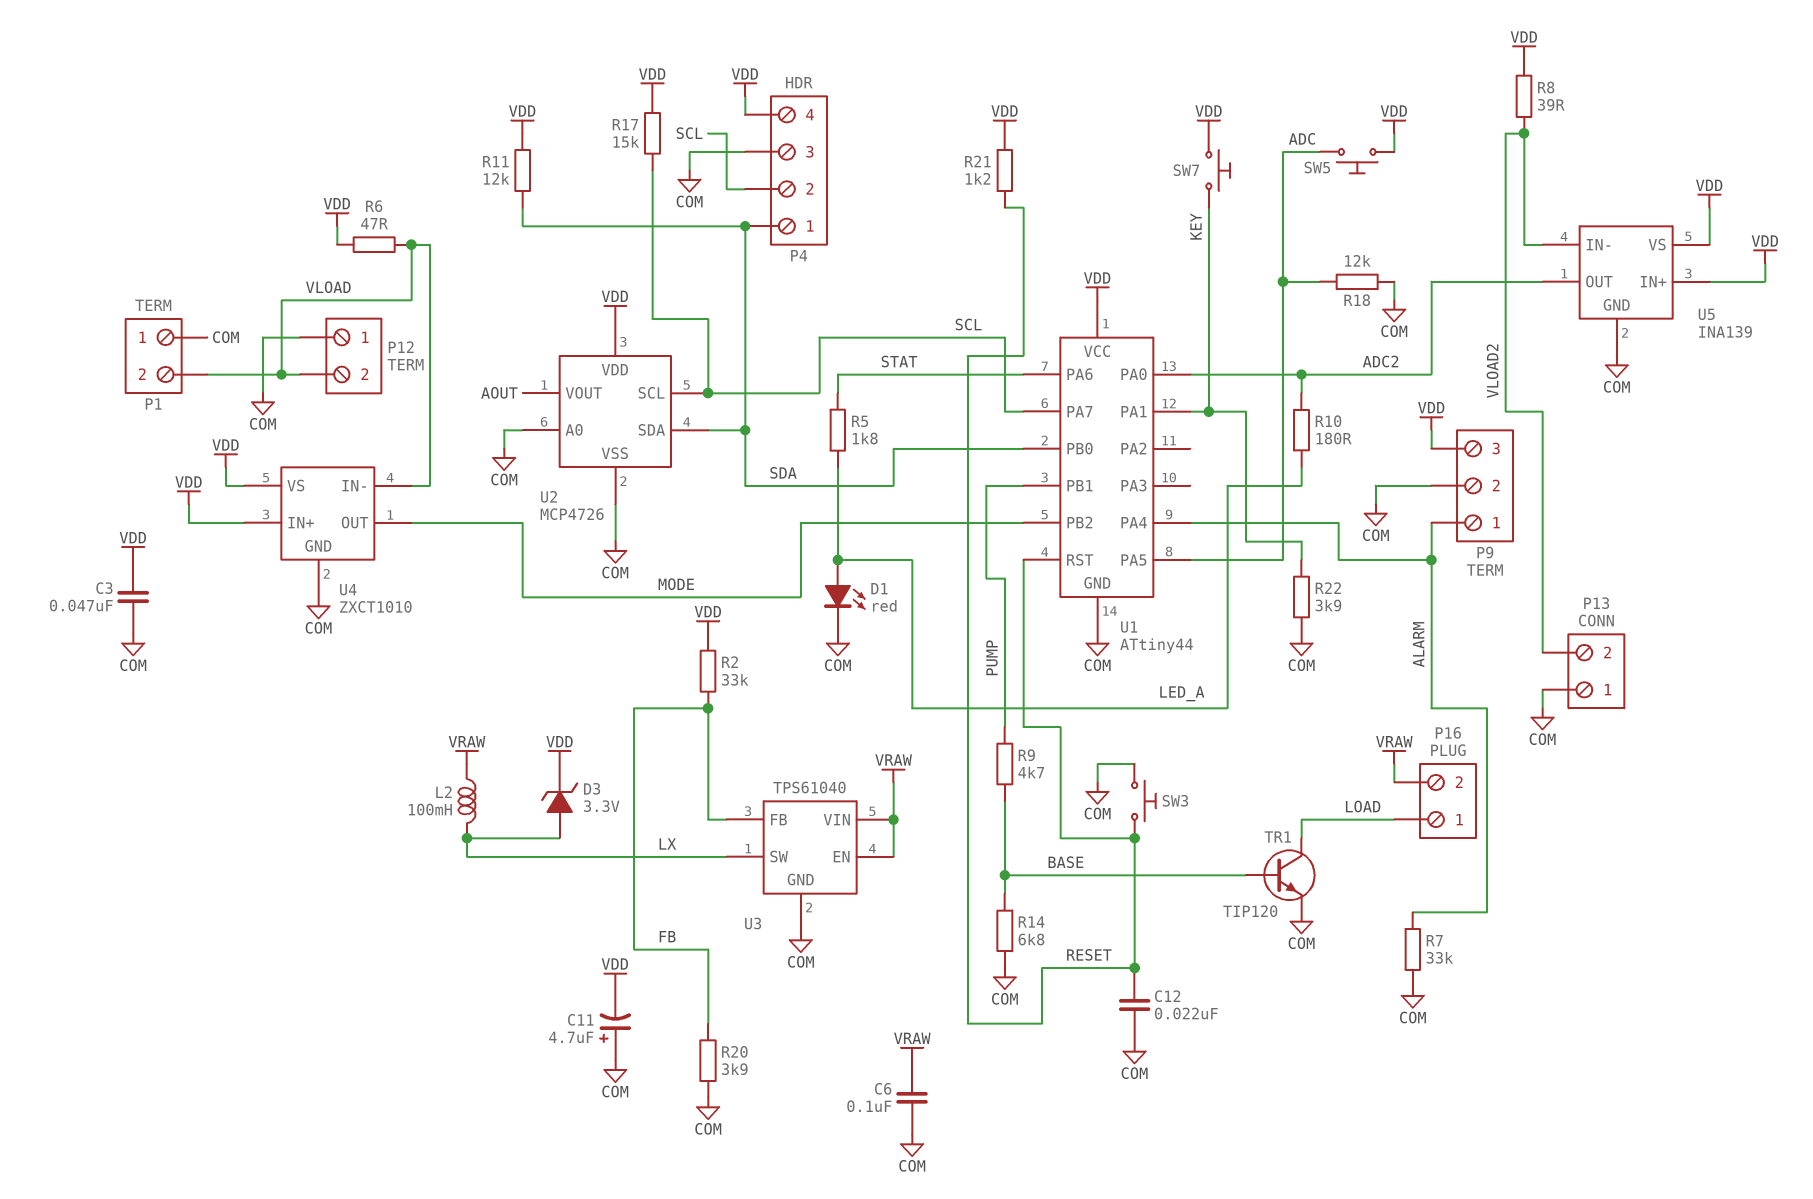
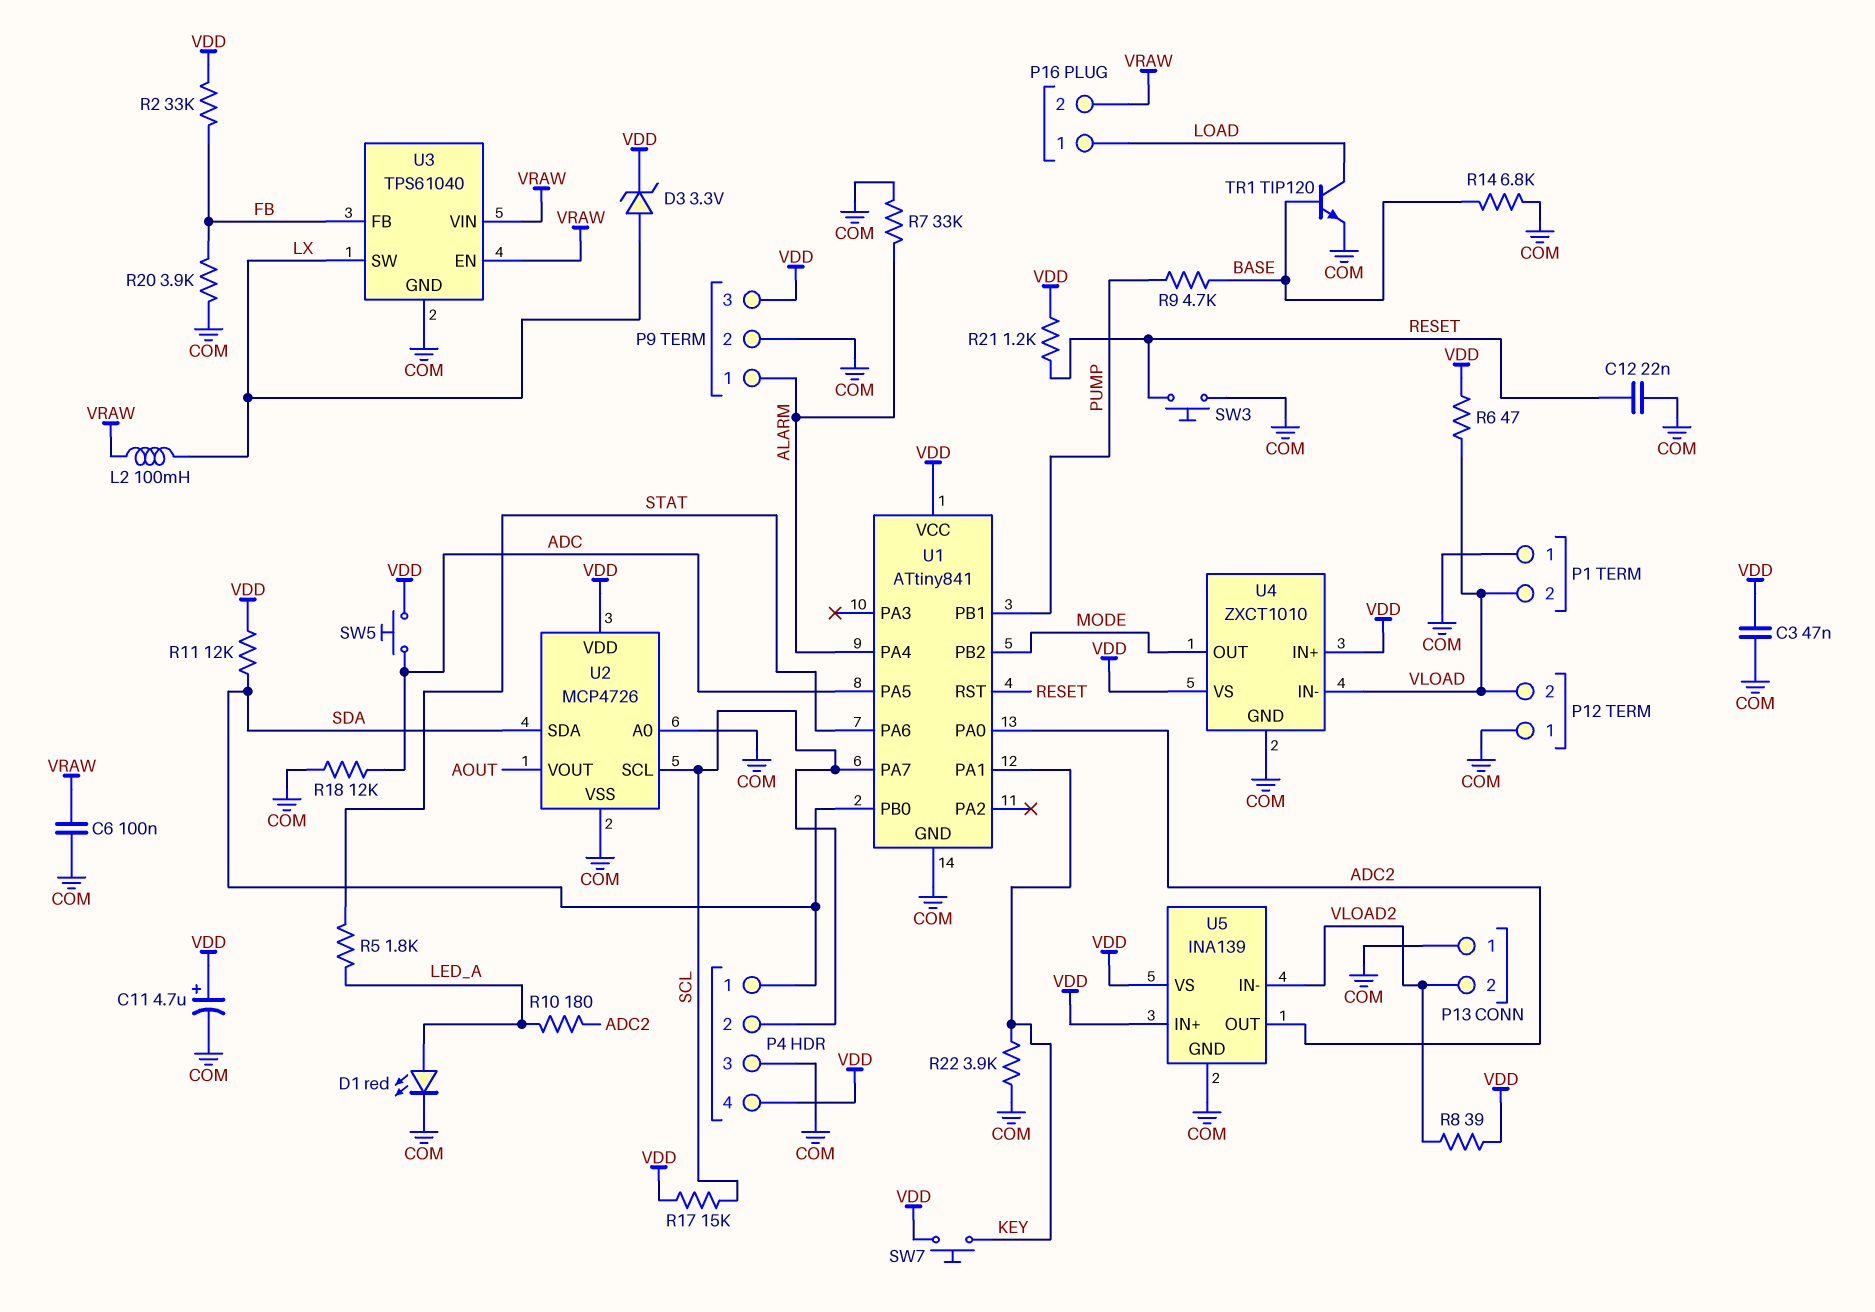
C11: 4.7uF (plus COM, minus VDD) -> 4.7uF (plus VDD, minus COM)
U1: ATtiny44 -> ATtiny841

